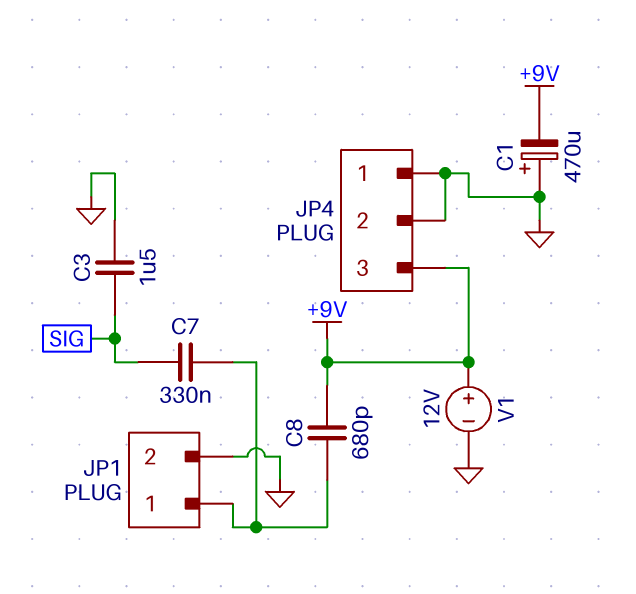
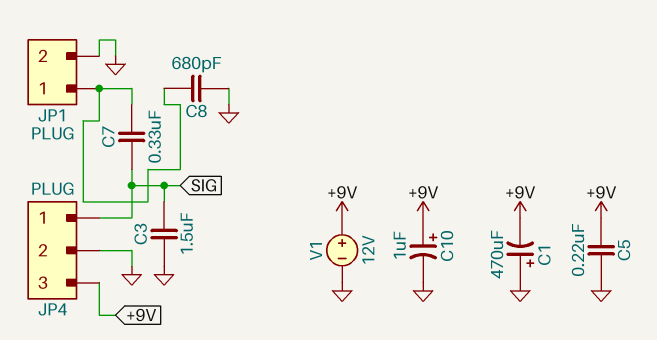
C5: none -> 220nF (+9V, GND)
C8: 680pF (+9V, JP1/1) -> 680pF (GND, JP1/1)
C10: none -> 1uF (plus +9V, minus GND)
JP4 pin 1: GND -> SIG

